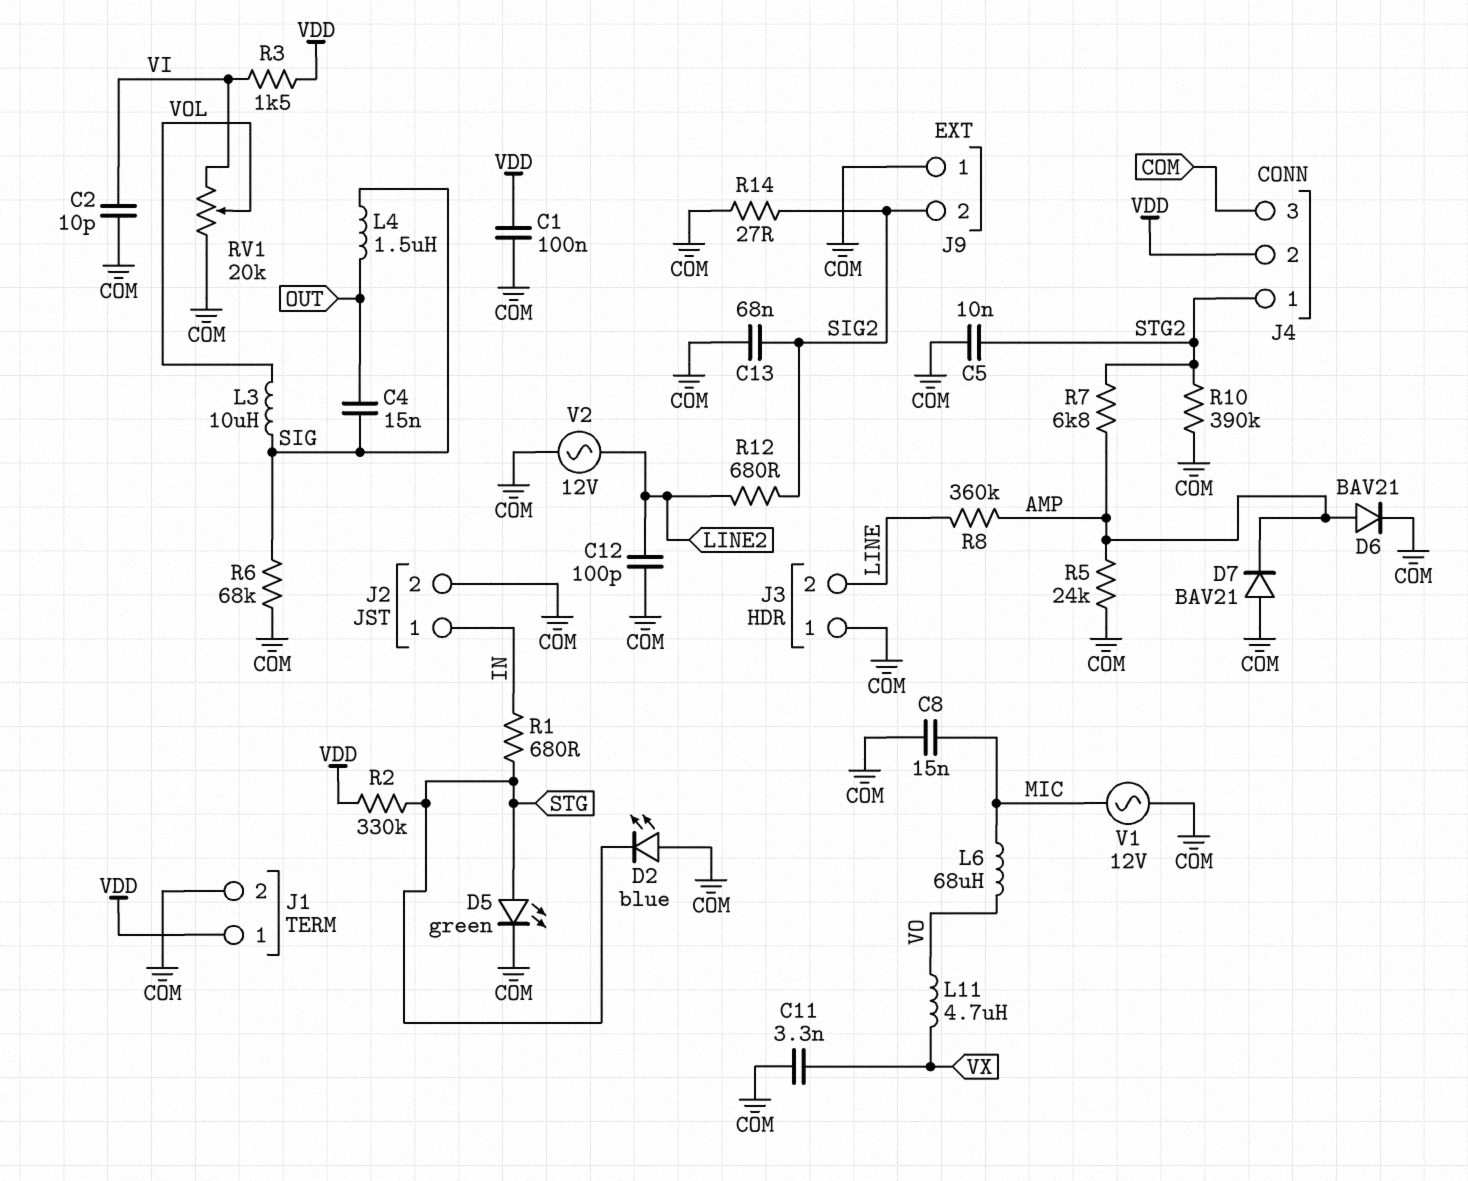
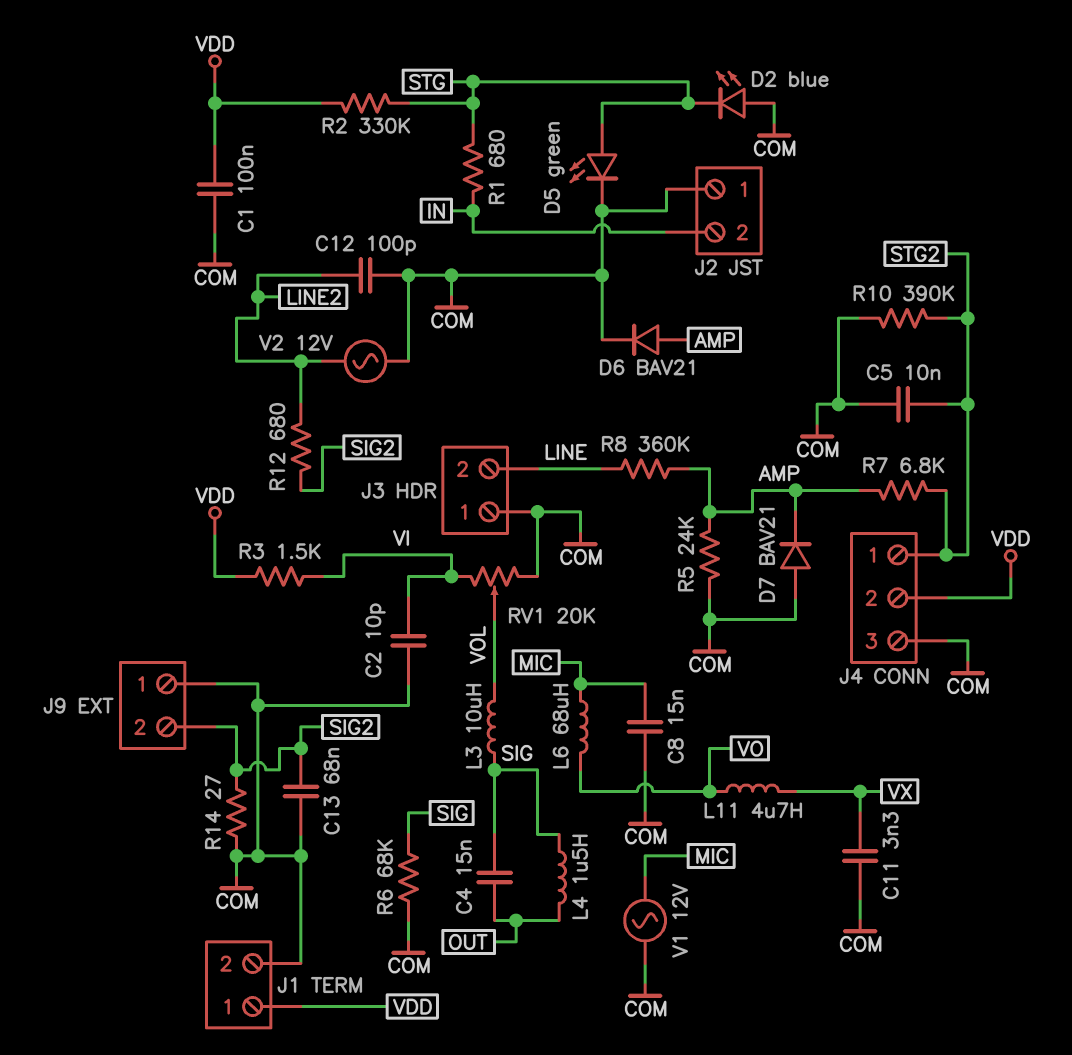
J2 pin 1: IN -> COM
J2 pin 2: COM -> IN

